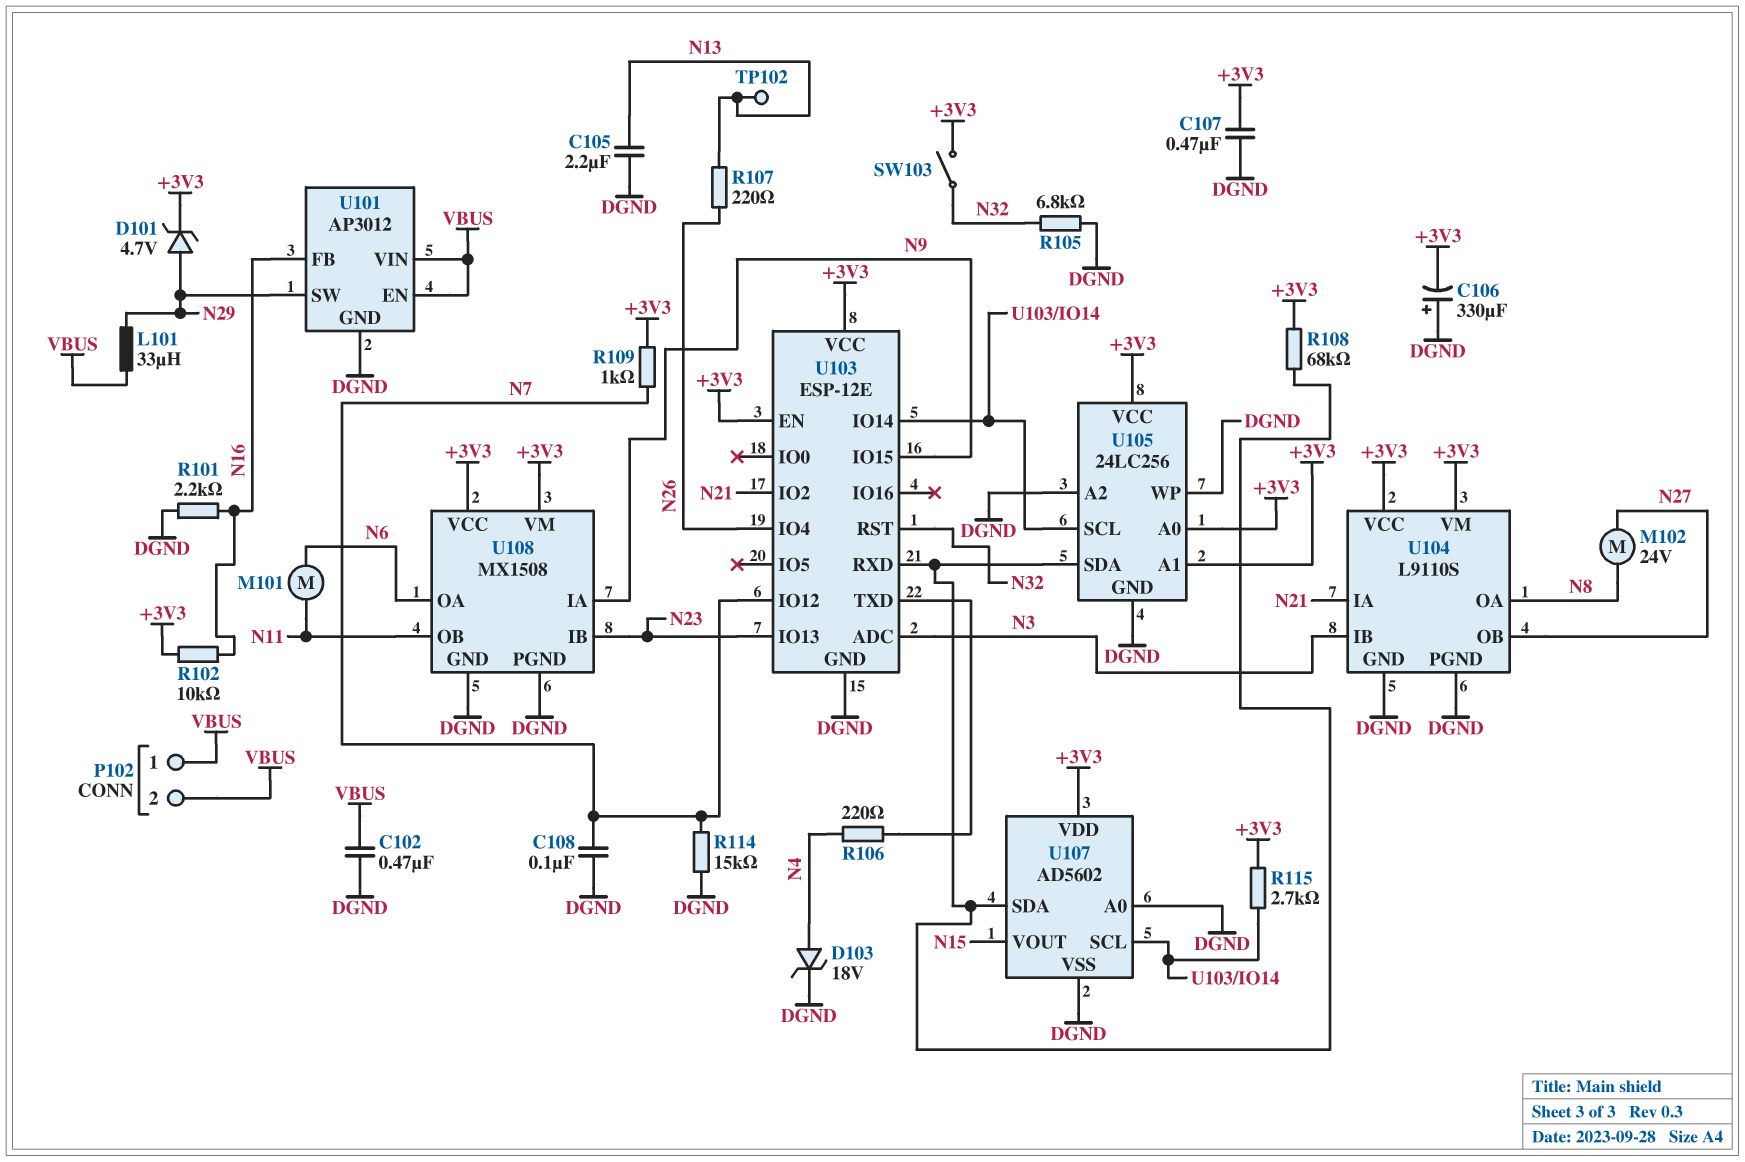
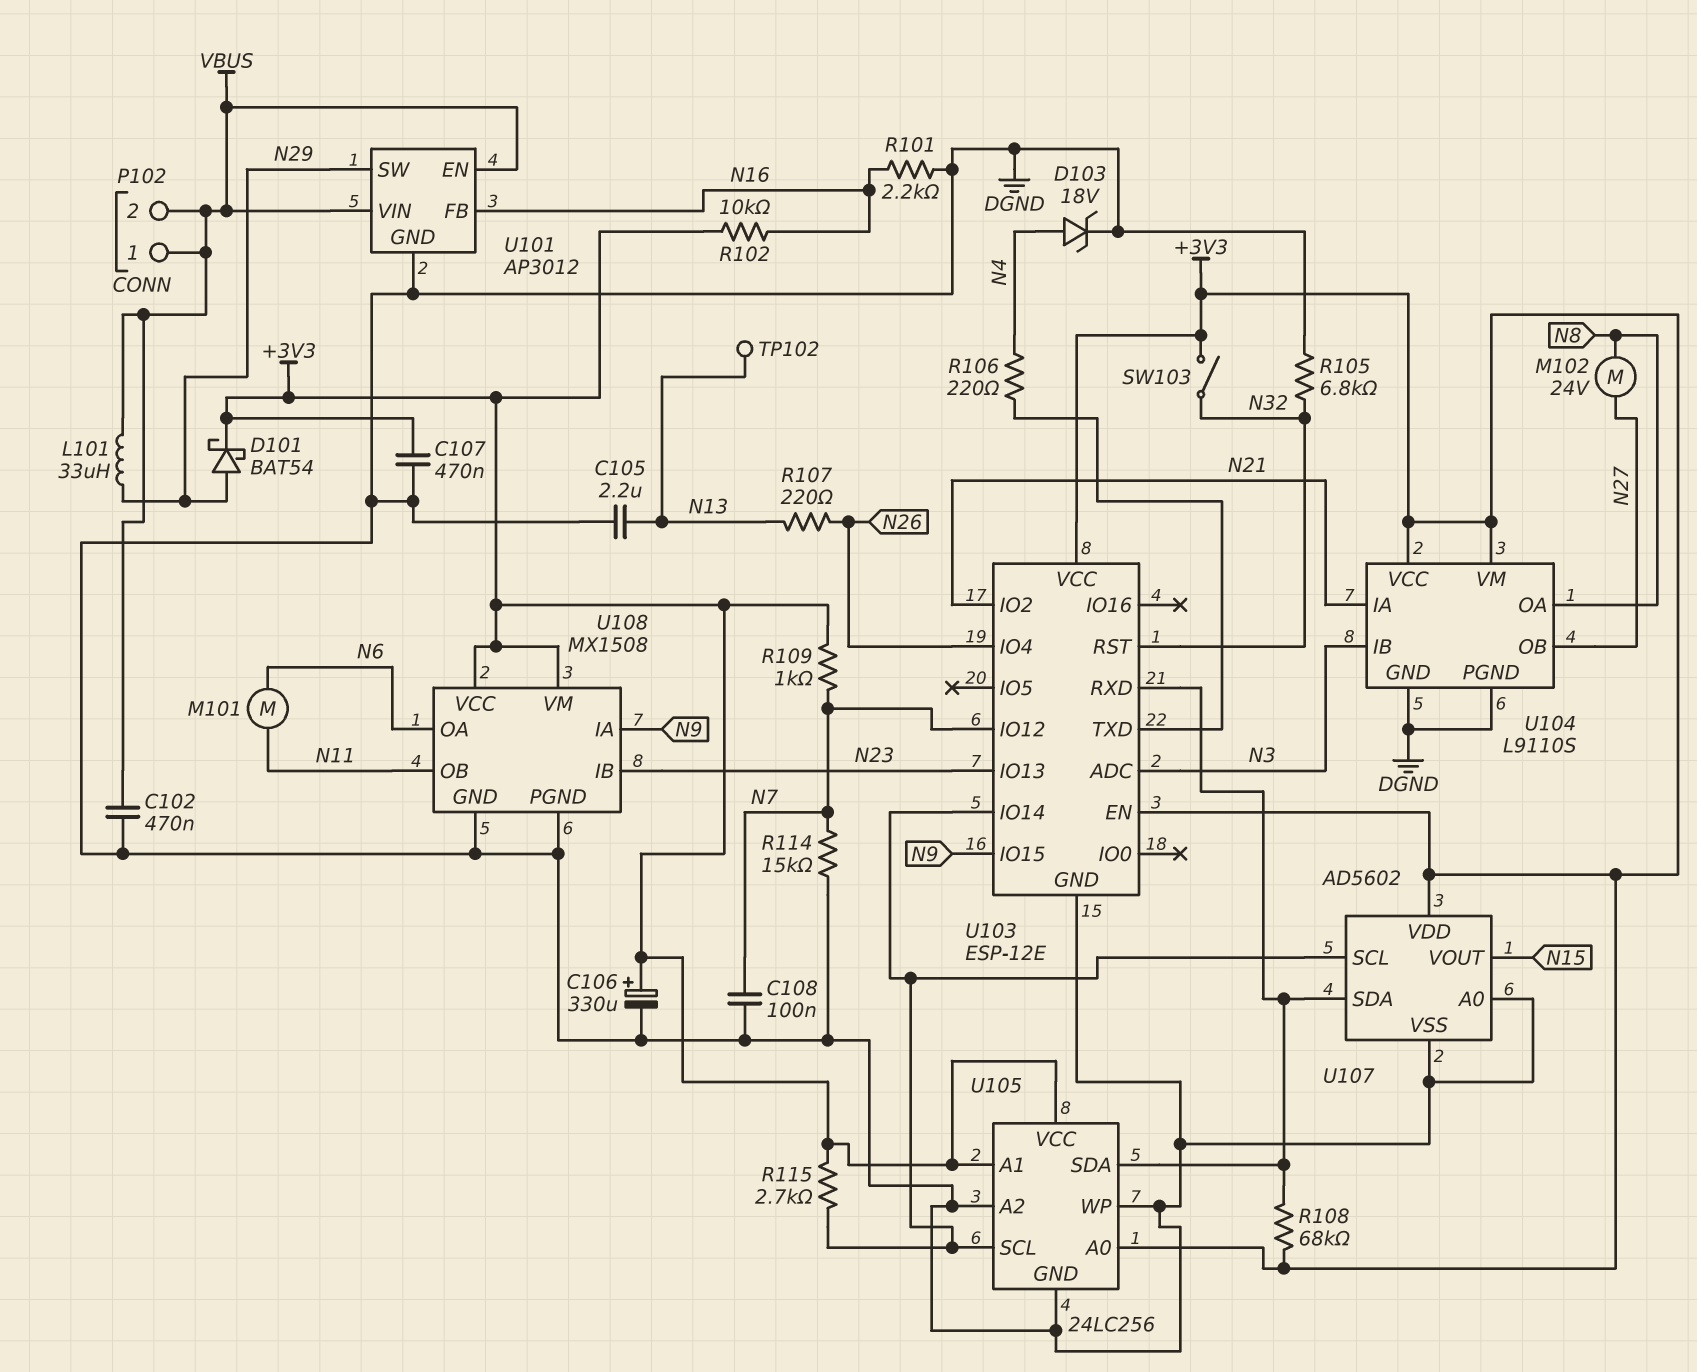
C106: 330uF (plus DGND, minus +3V3) -> 330uF (plus +3V3, minus DGND)
D101: zener 4.7V (A N29, K +3V3) -> schottky BAT54 (A N29, K +3V3)

